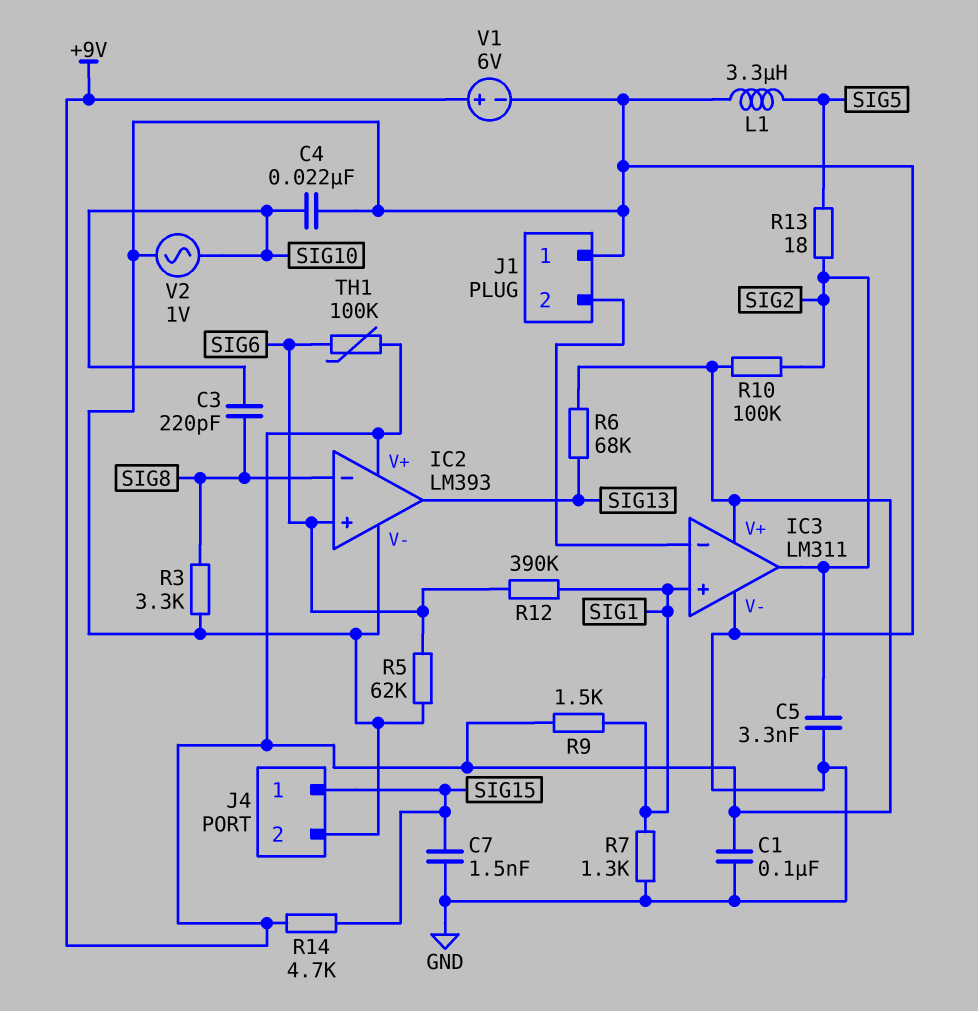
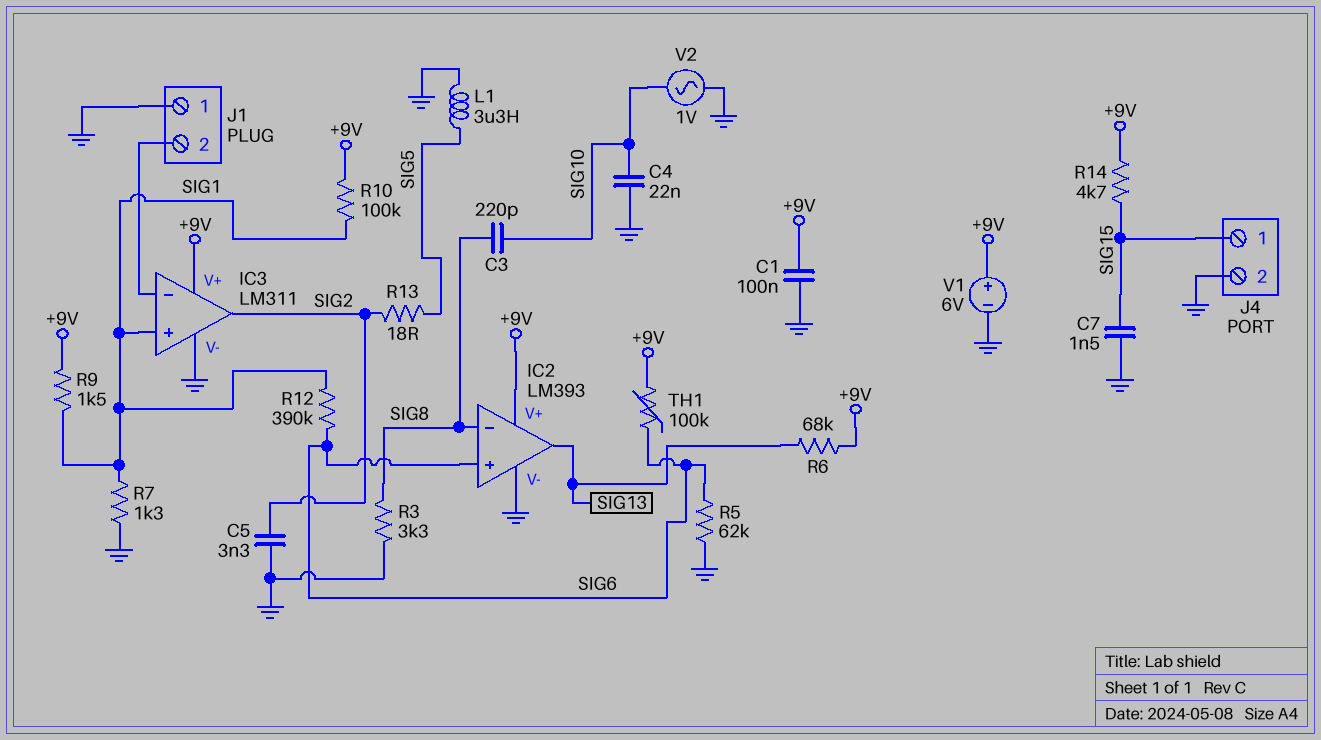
R10: 100k (+9V, SIG2) -> 100k (+9V, SIG1)

